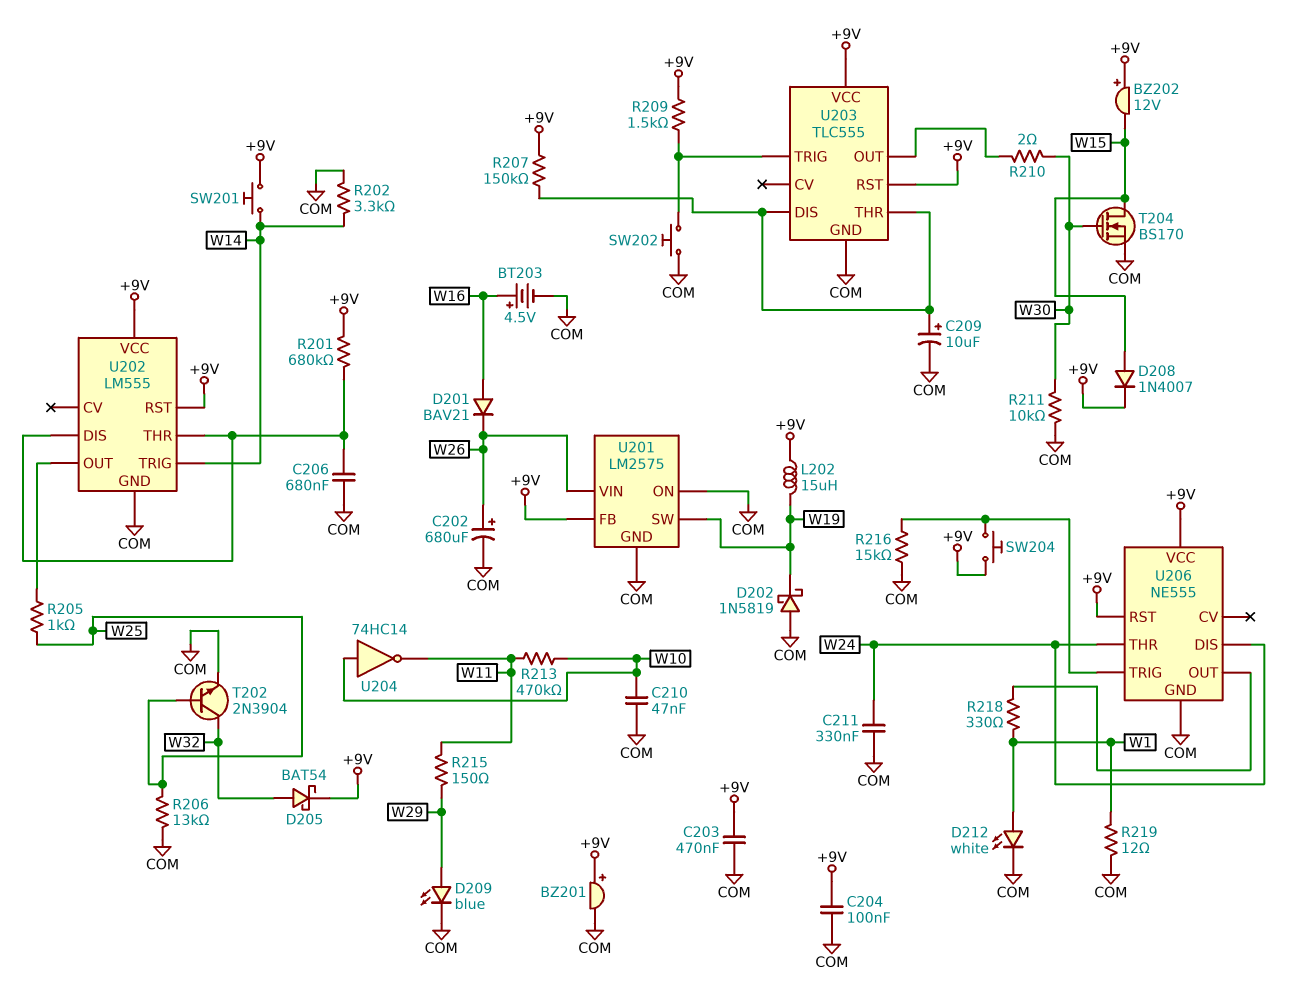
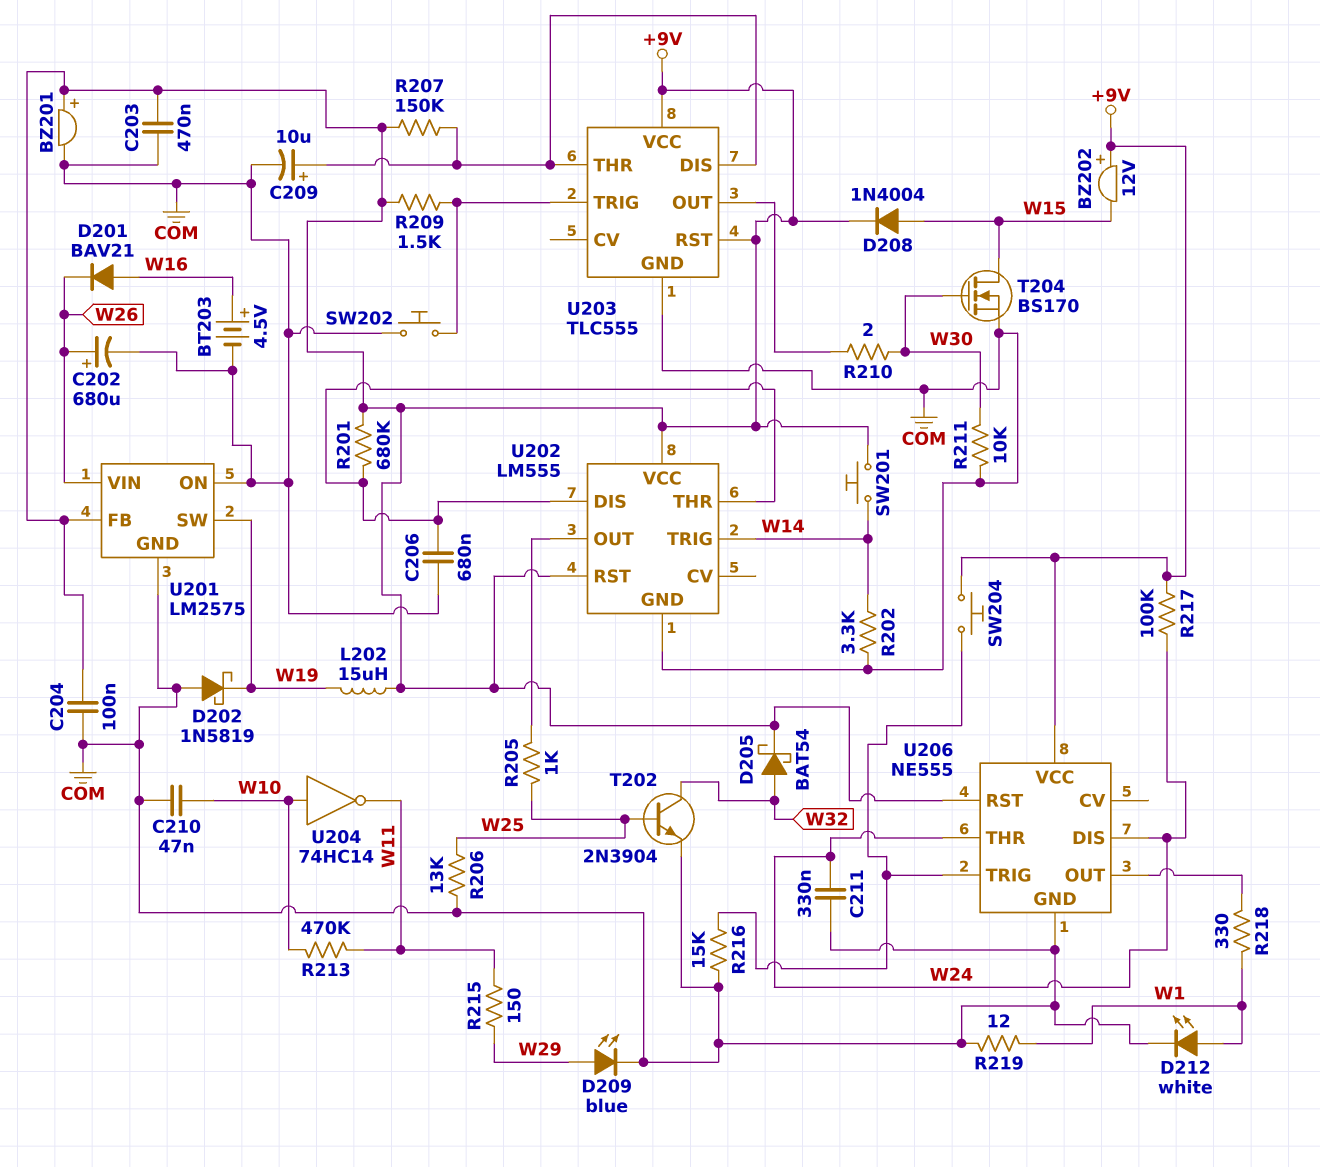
D208: diode 1N4007 (A W15, K +9V) -> diode 1N4004 (A W15, K +9V)
R217: none -> 100k (+9V, W24)

